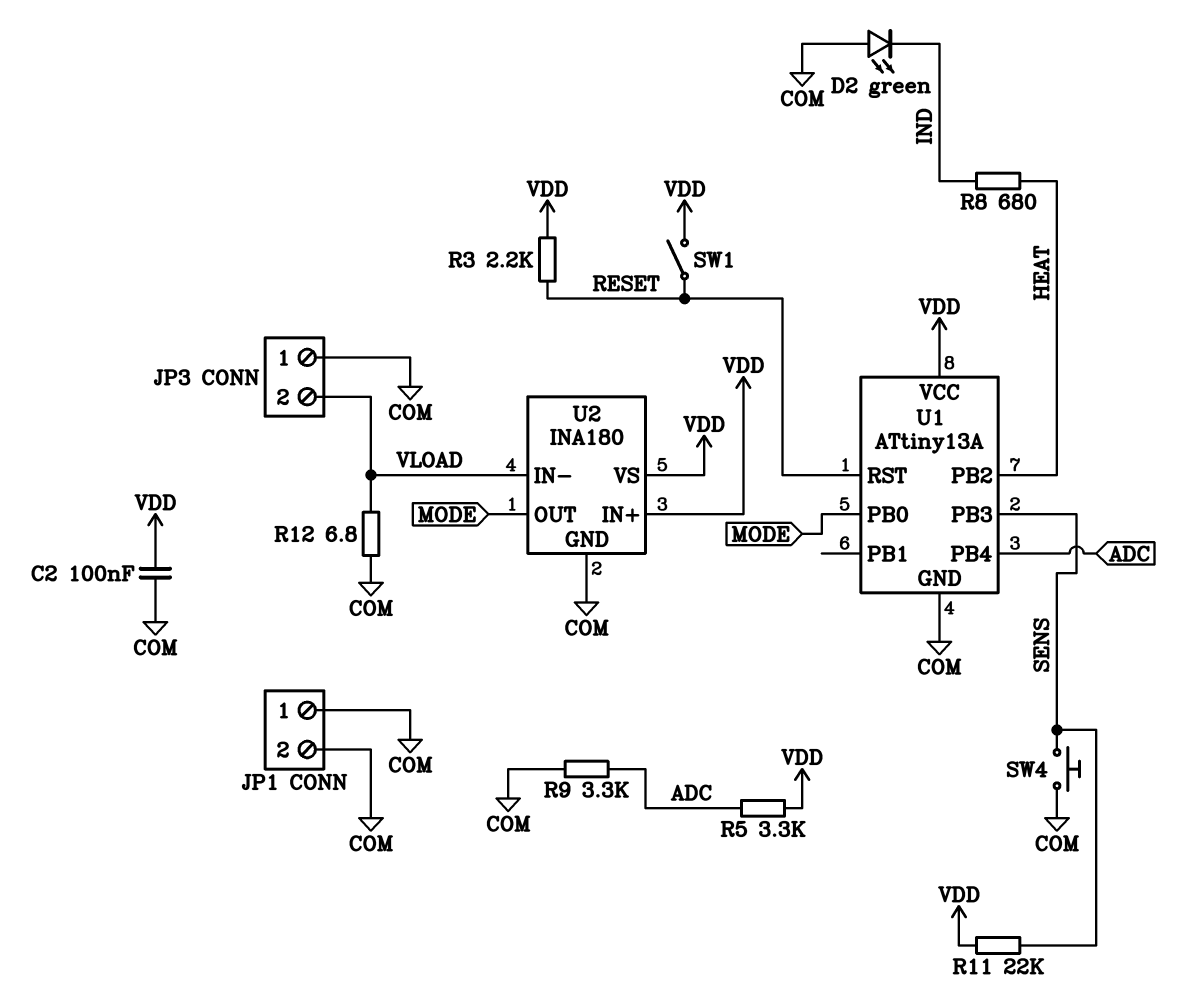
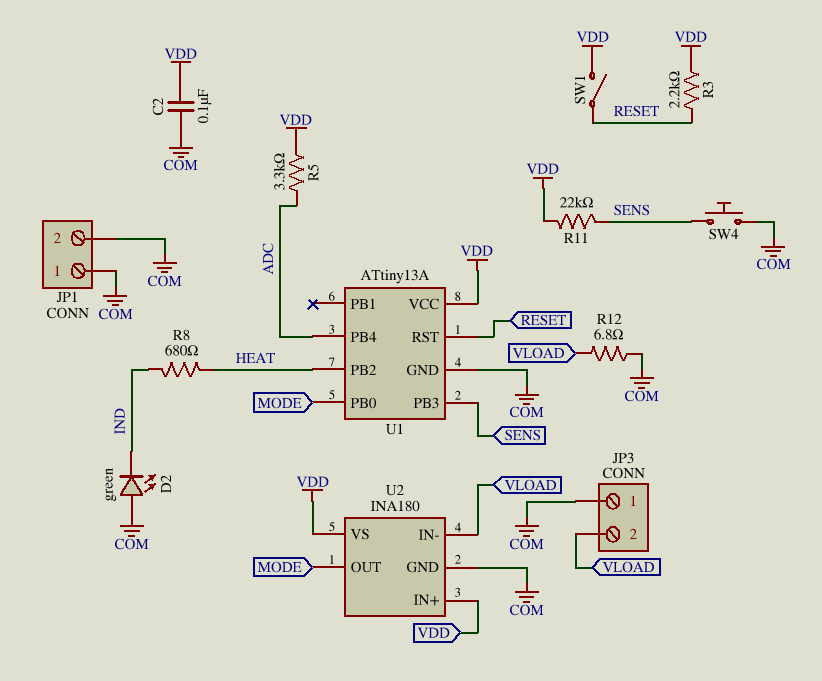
R9: 3.3k (ADC, COM) -> none

